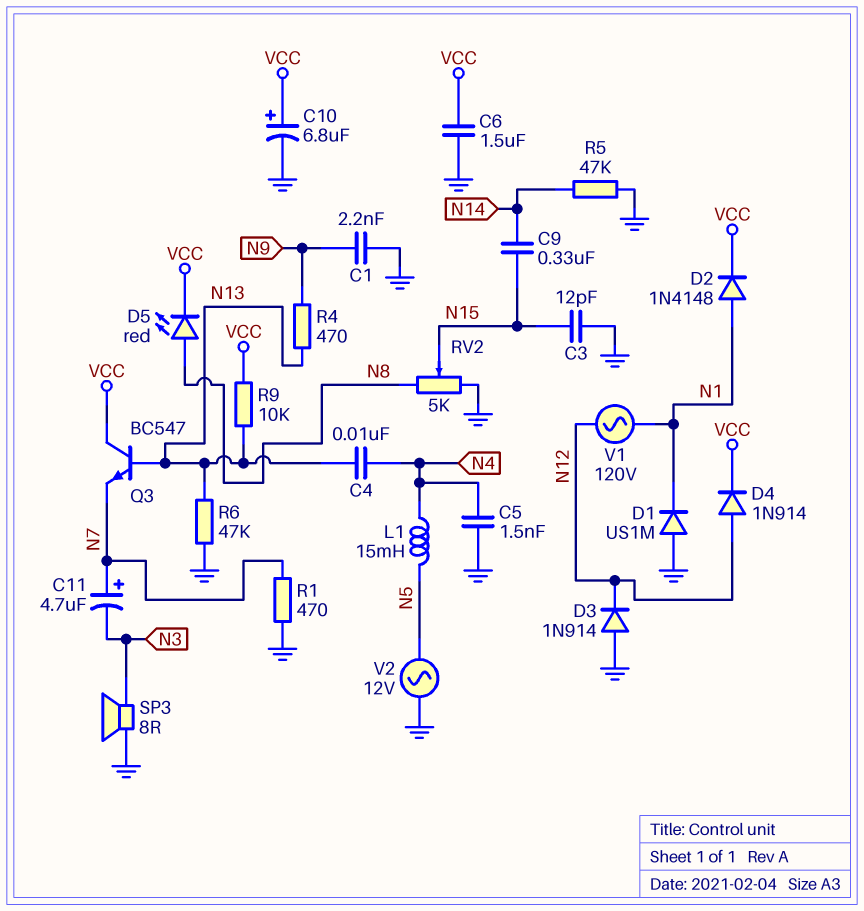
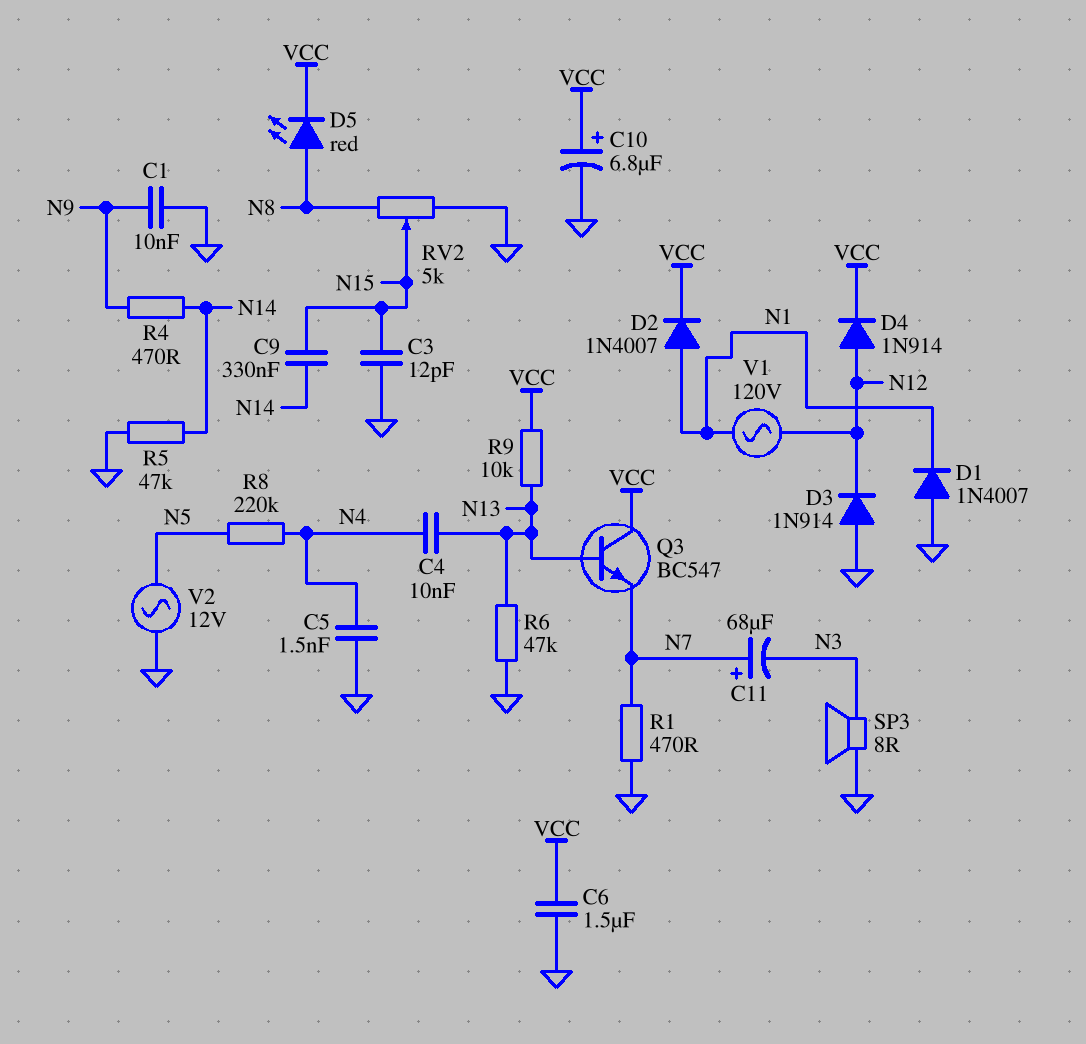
C1: 2.2nF (GND, N9) -> 10nF (GND, N9)
C11: 4.7uF (plus N7, minus N3) -> 68uF (plus N7, minus N3)
D1: diode US1M (A GND, K N1) -> diode 1N4007 (A GND, K N1)
D2: diode 1N4148 (A N1, K VCC) -> diode 1N4007 (A N1, K VCC)
L1: 15mH (N4, N5) -> none
R4: 470 (N9, N13) -> 470 (N9, N14)
R8: none -> 220k (N4, N5)

